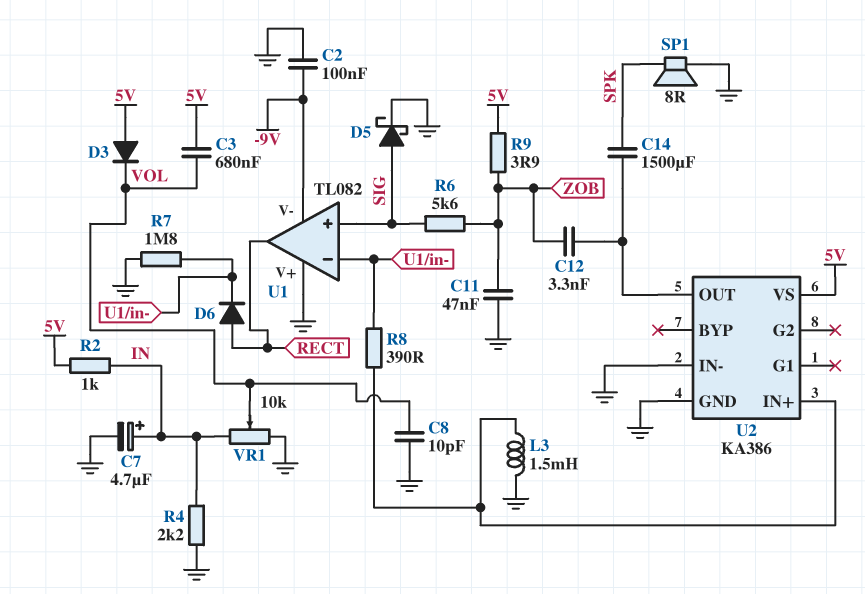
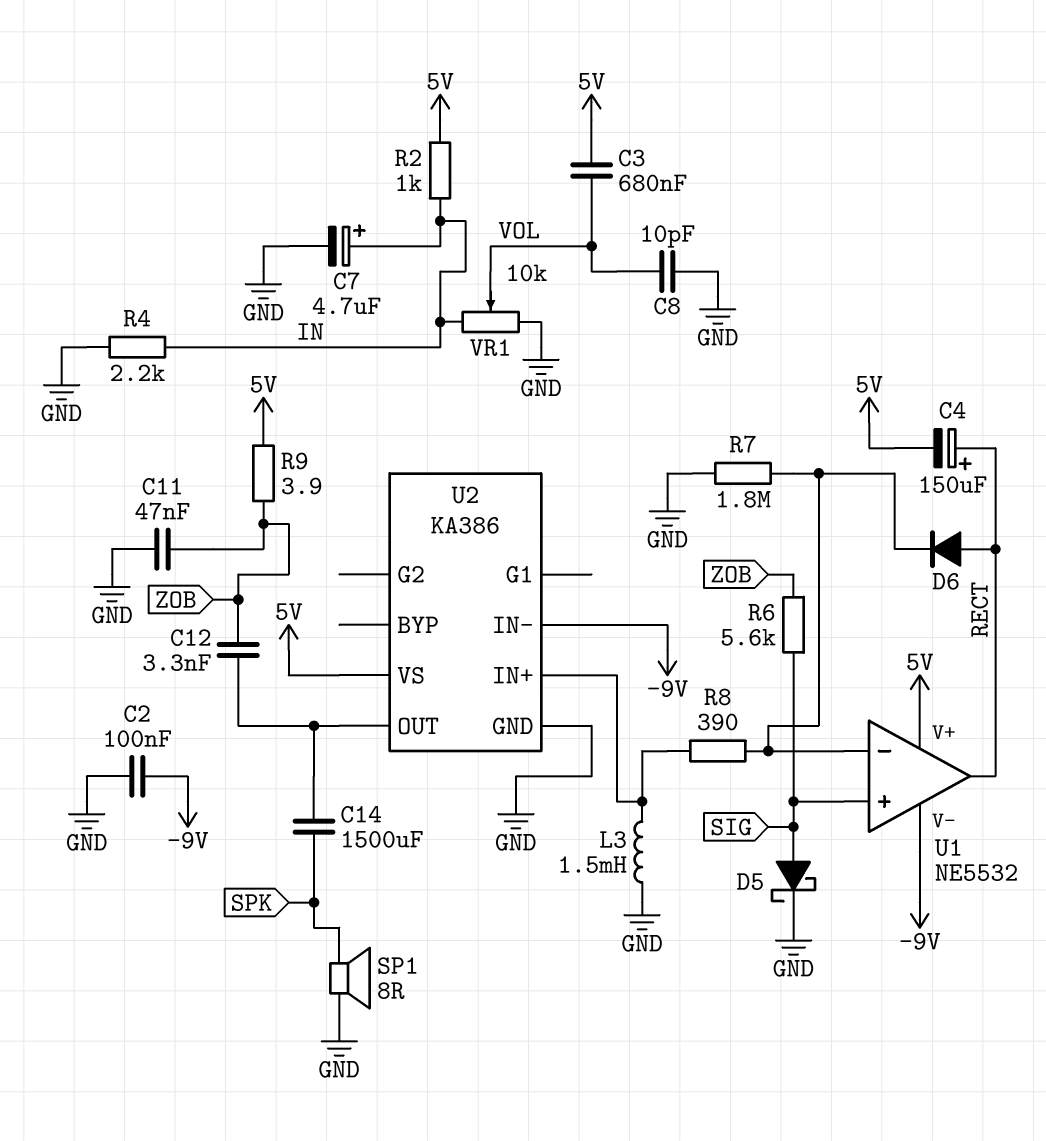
C4: none -> 150uF (plus RECT, minus 5V)
D3: diode (A 5V, K VOL) -> none
U1: TL082 -> NE5532
U1 pin V+: GND -> 5V
U2 pin IN-: GND -> -9V

